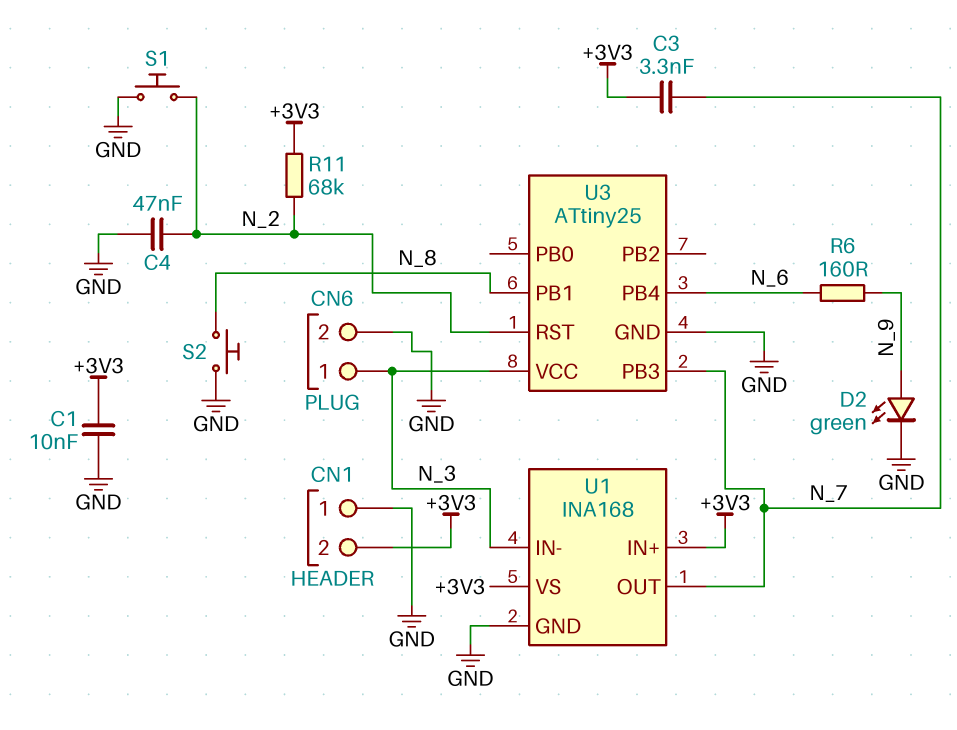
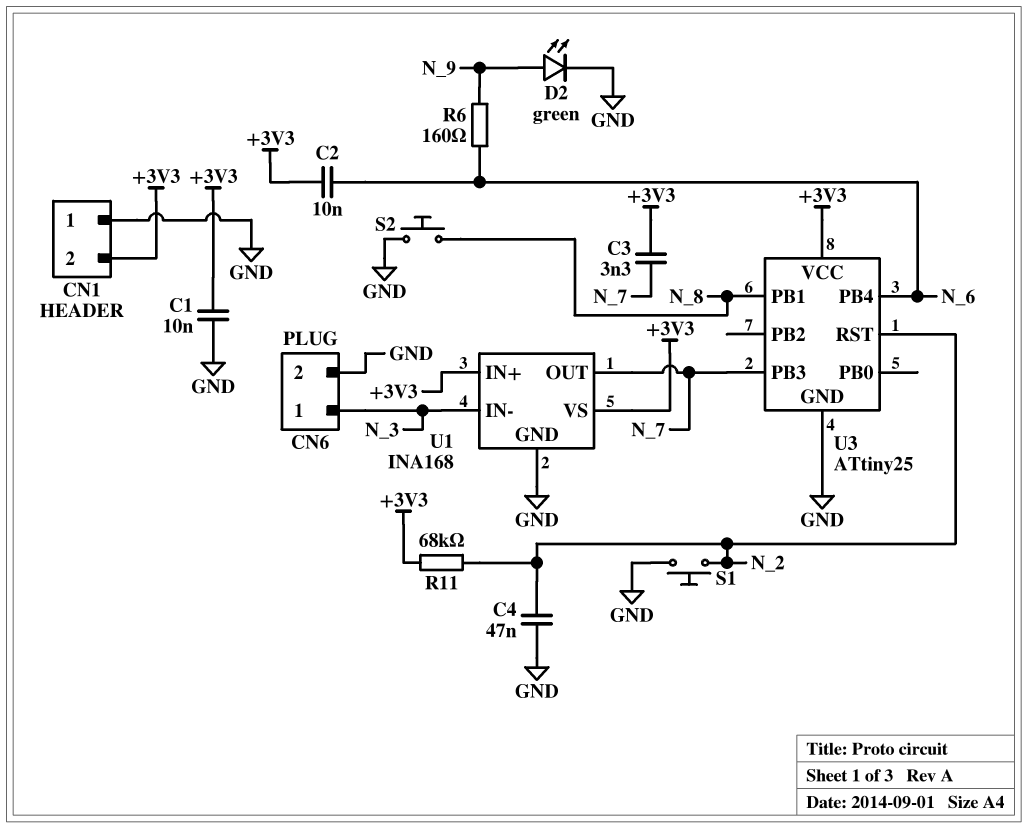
C2: none -> 10nF (+3V3, N_6)
U3 pin VCC: N_3 -> +3V3

